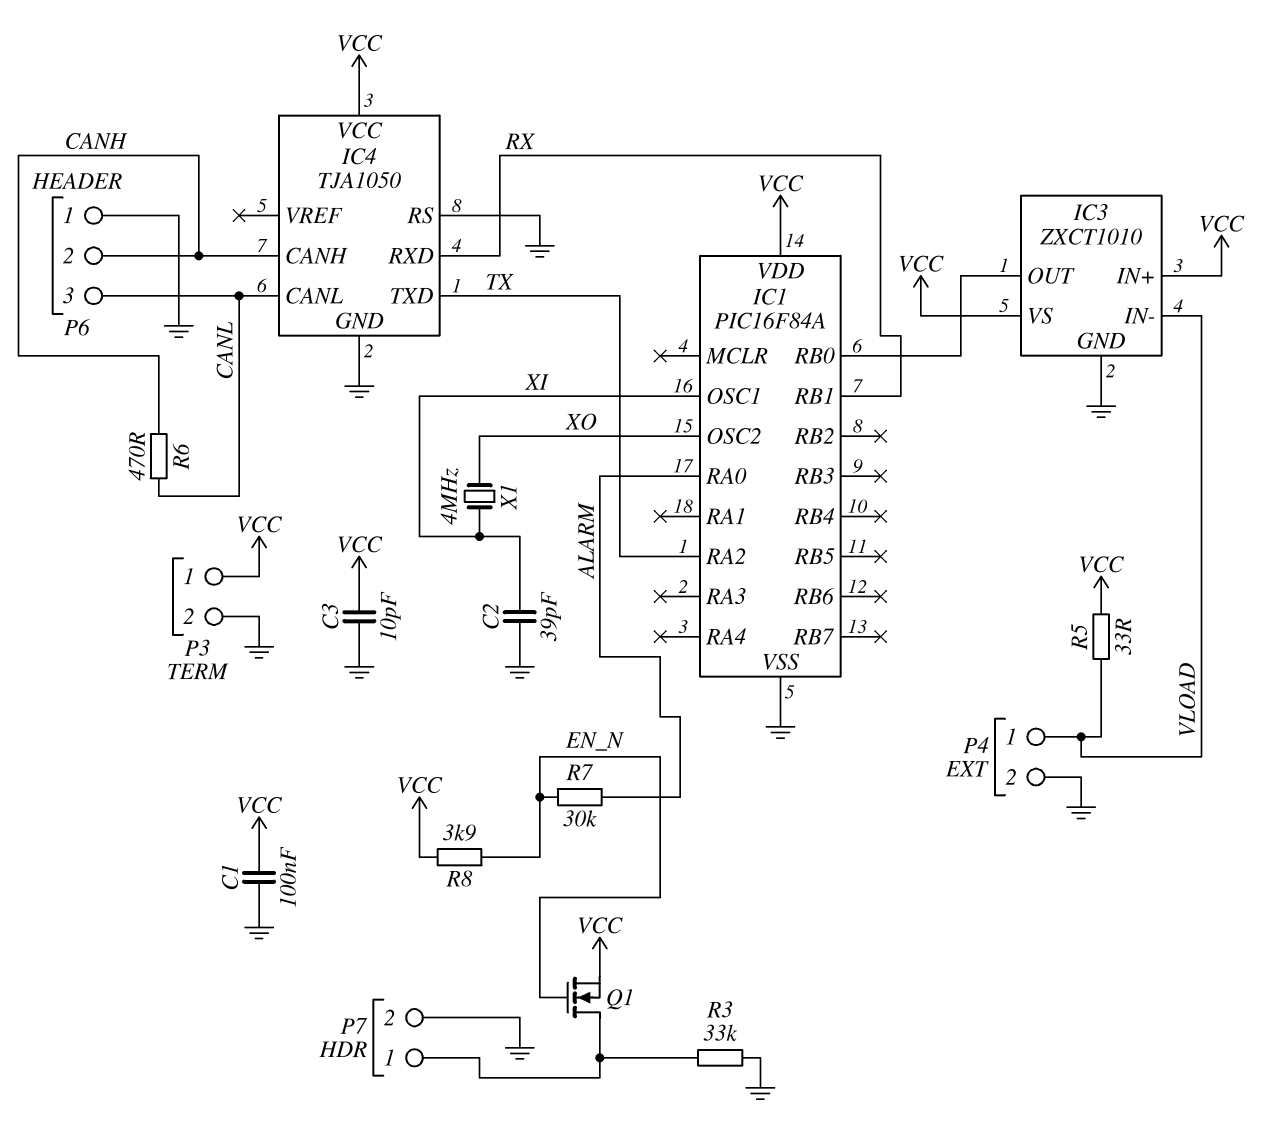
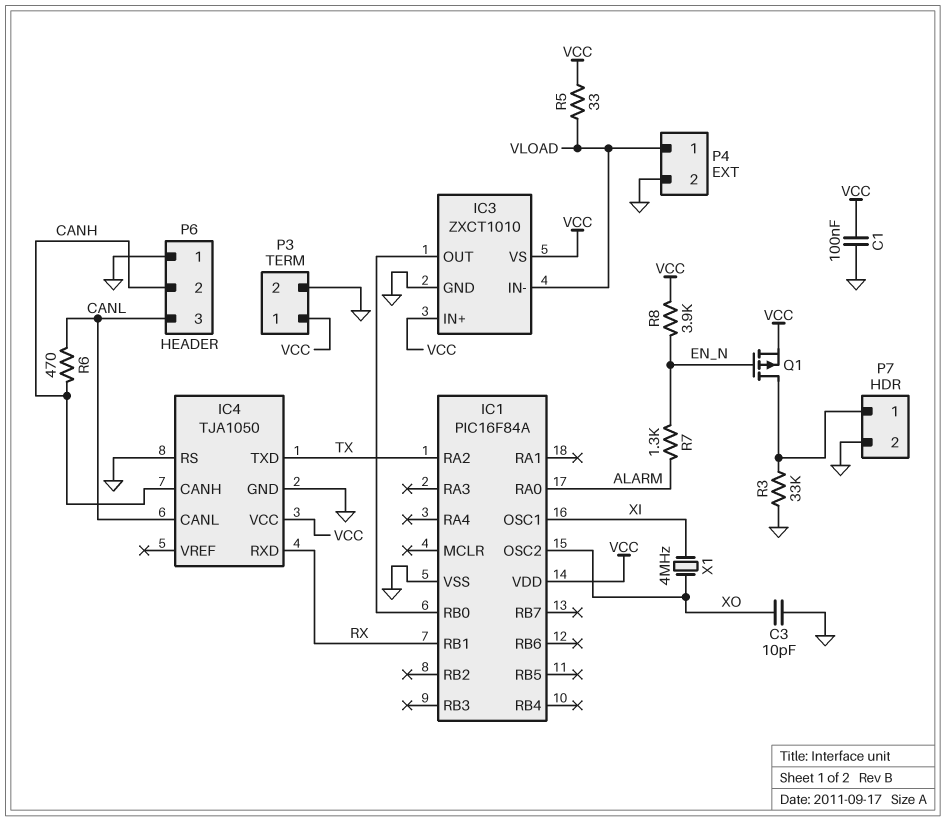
C2: 39pF (GND, XI) -> none
C3: 10pF (GND, VCC) -> 10pF (GND, XO)
Q1: NMOS (G EN_N, D P7/1, S VCC) -> PMOS (G EN_N, D P7/1, S VCC)
R7: 30k (ALARM, EN_N) -> 1.3k (ALARM, EN_N)

